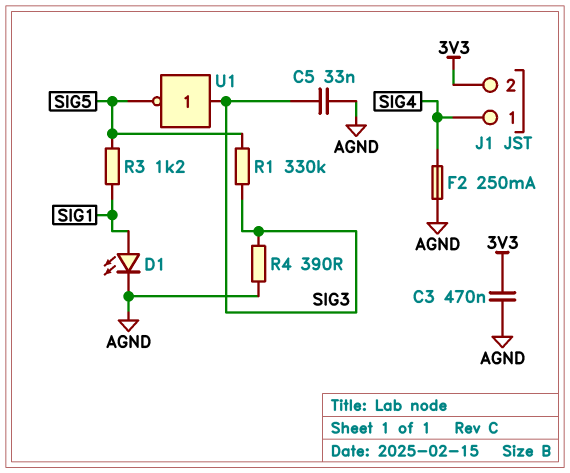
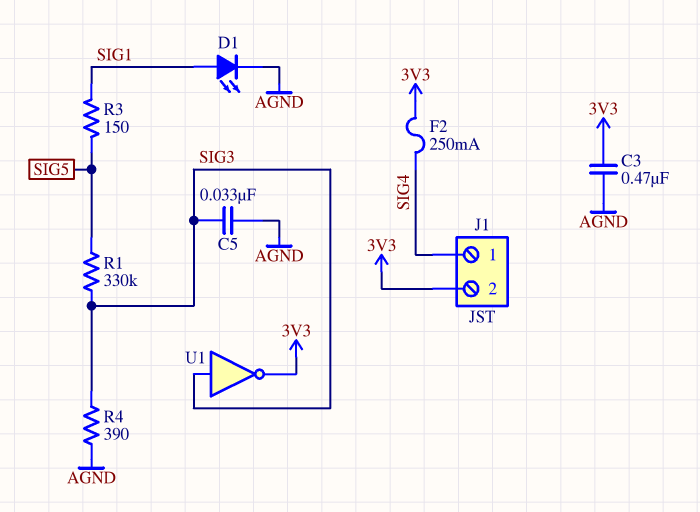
F2: 250mA (AGND, SIG4) -> 250mA (3V3, SIG4)
R3: 1.2k (SIG1, SIG5) -> 150 (SIG1, SIG5)
U1: NOT (in SIG3, out SIG5) -> NOT (in SIG3, out 3V3)

